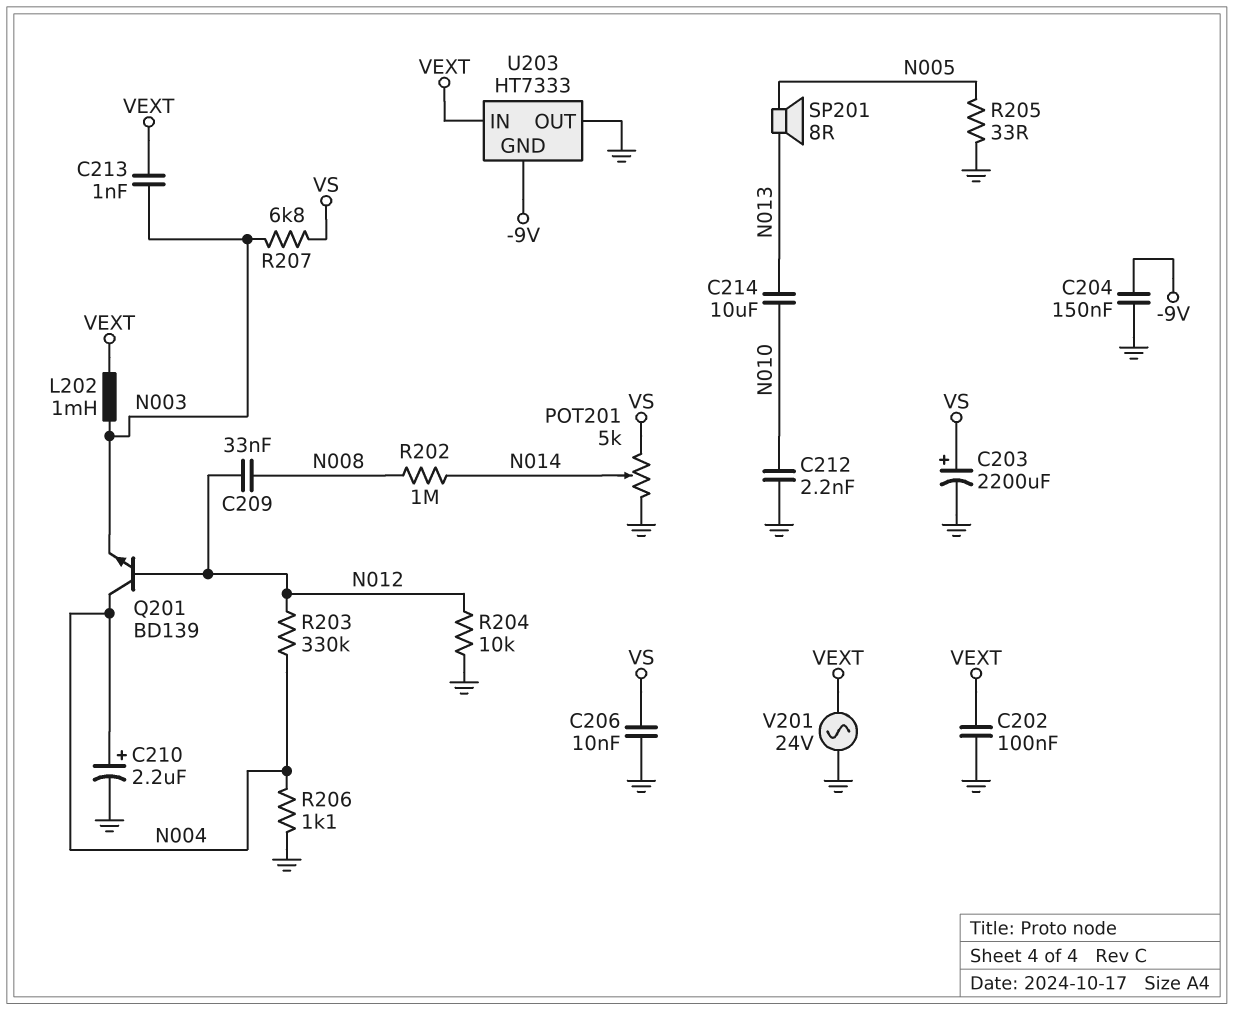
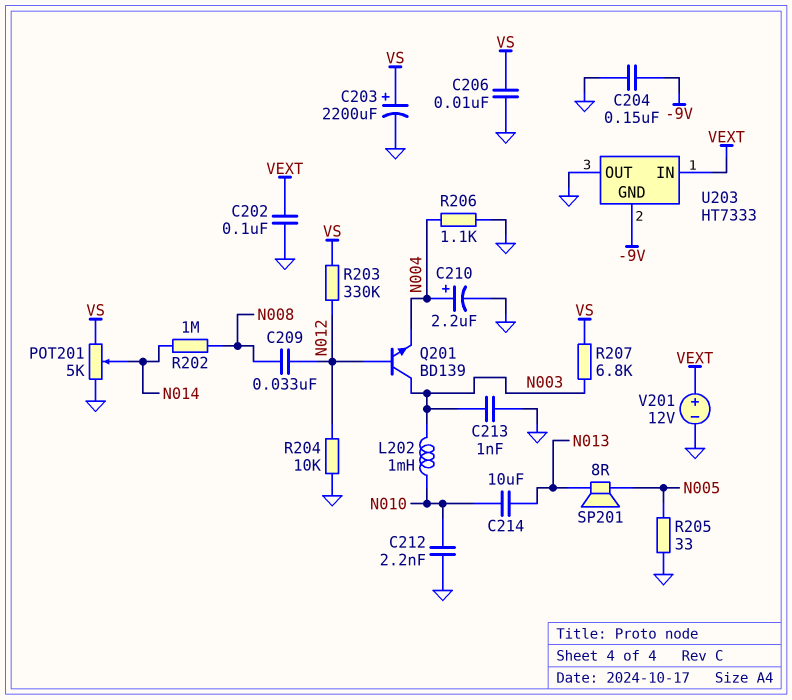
C213: 1nF (N003, VEXT) -> 1nF (GND, N003)
L202: 1mH (N003, VEXT) -> 1mH (N003, N010)
Q201: NPN BD139 (B N012, C N004, E N003) -> NPN BD139 (B N012, C N003, E N004)
R203: 330k (N004, N012) -> 330k (N012, VS)
V201: AC 24V (GND, VEXT) -> 12V (plus VEXT, minus GND)

